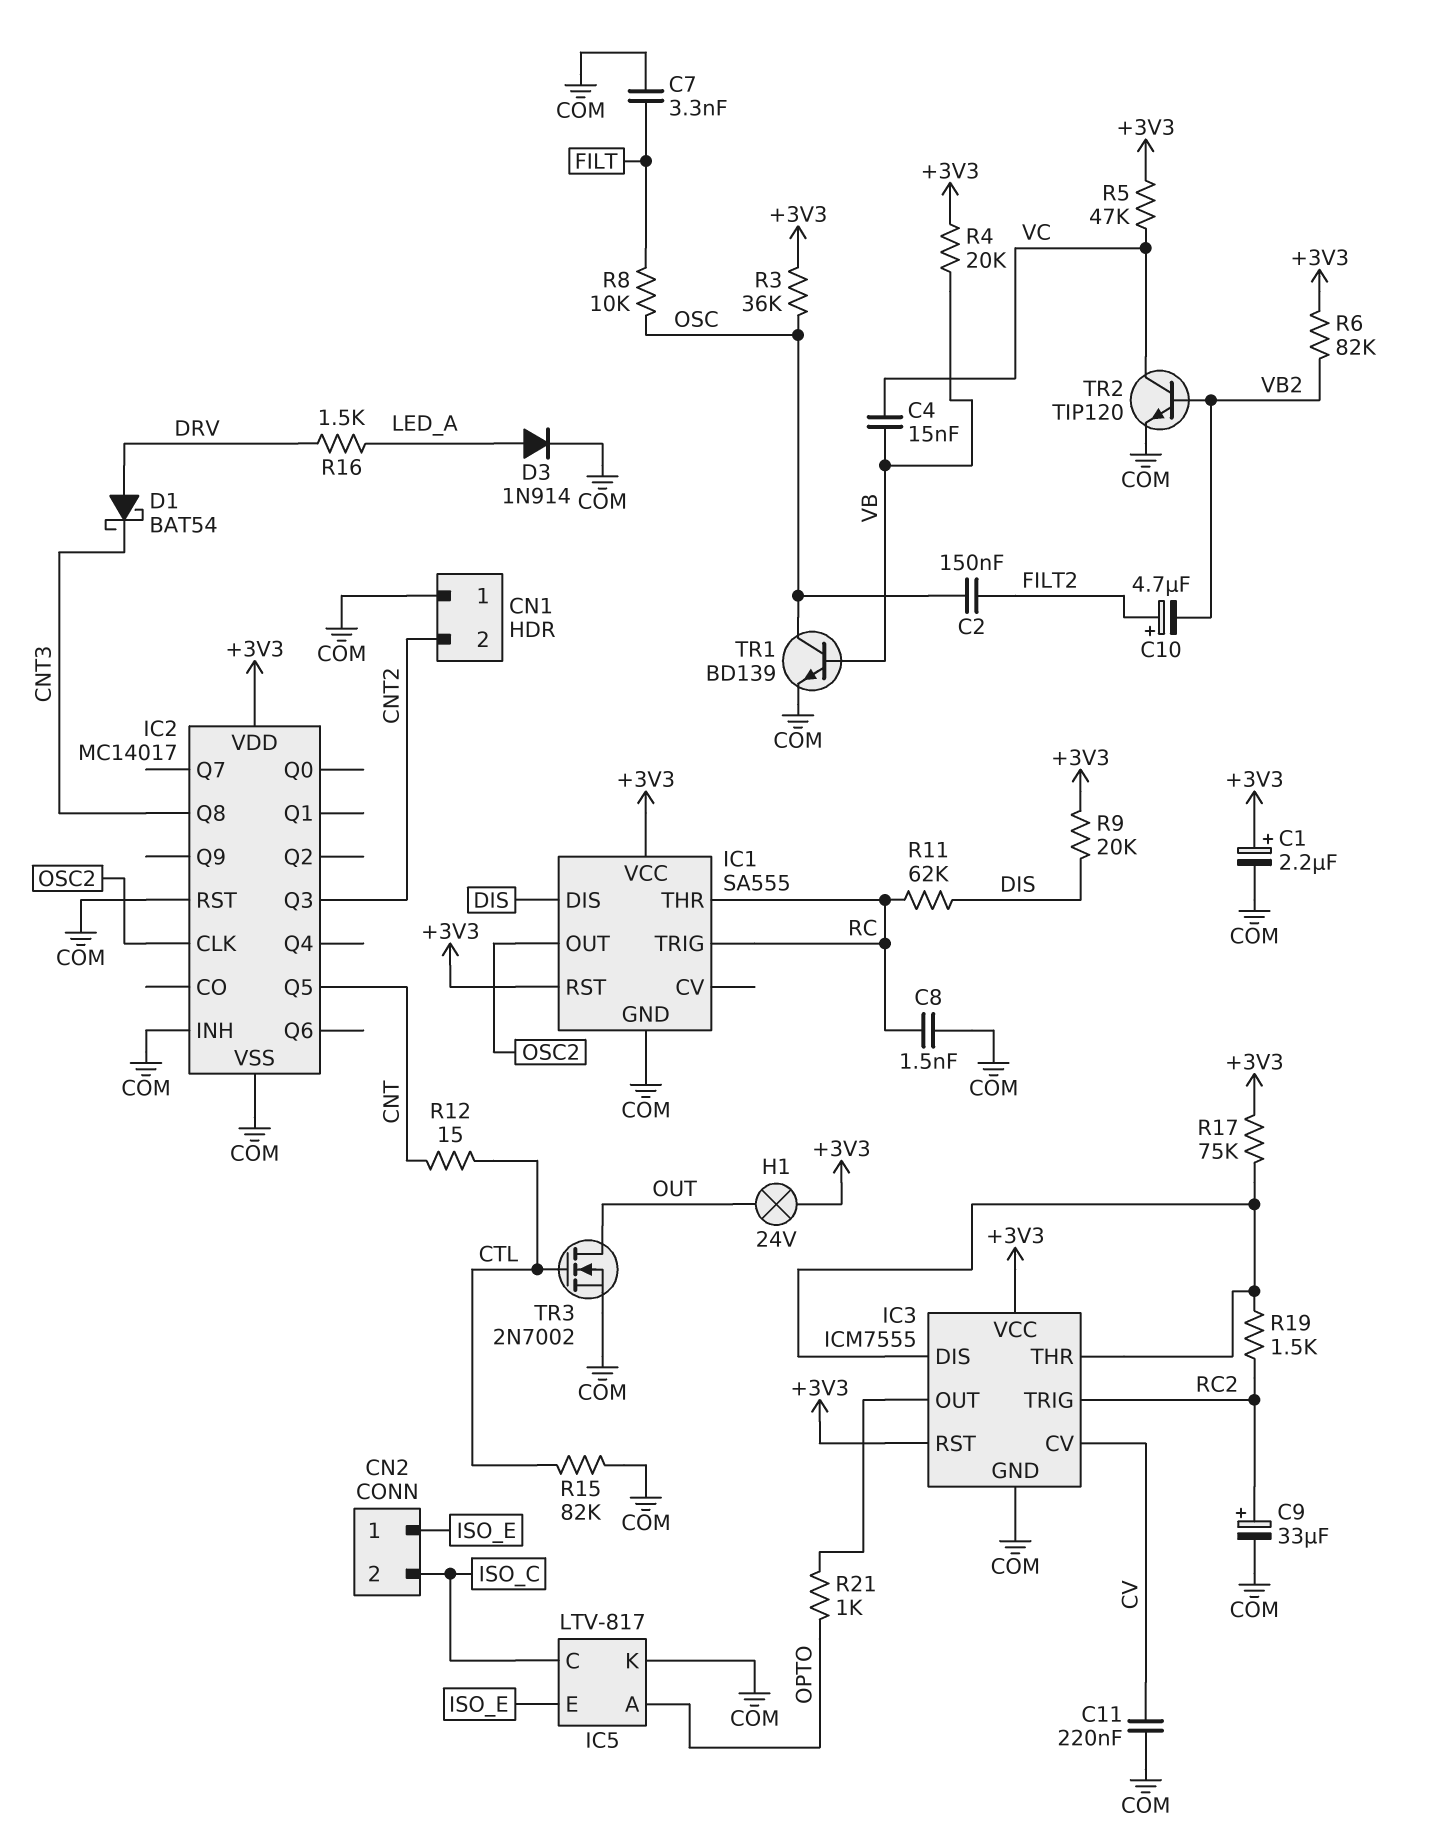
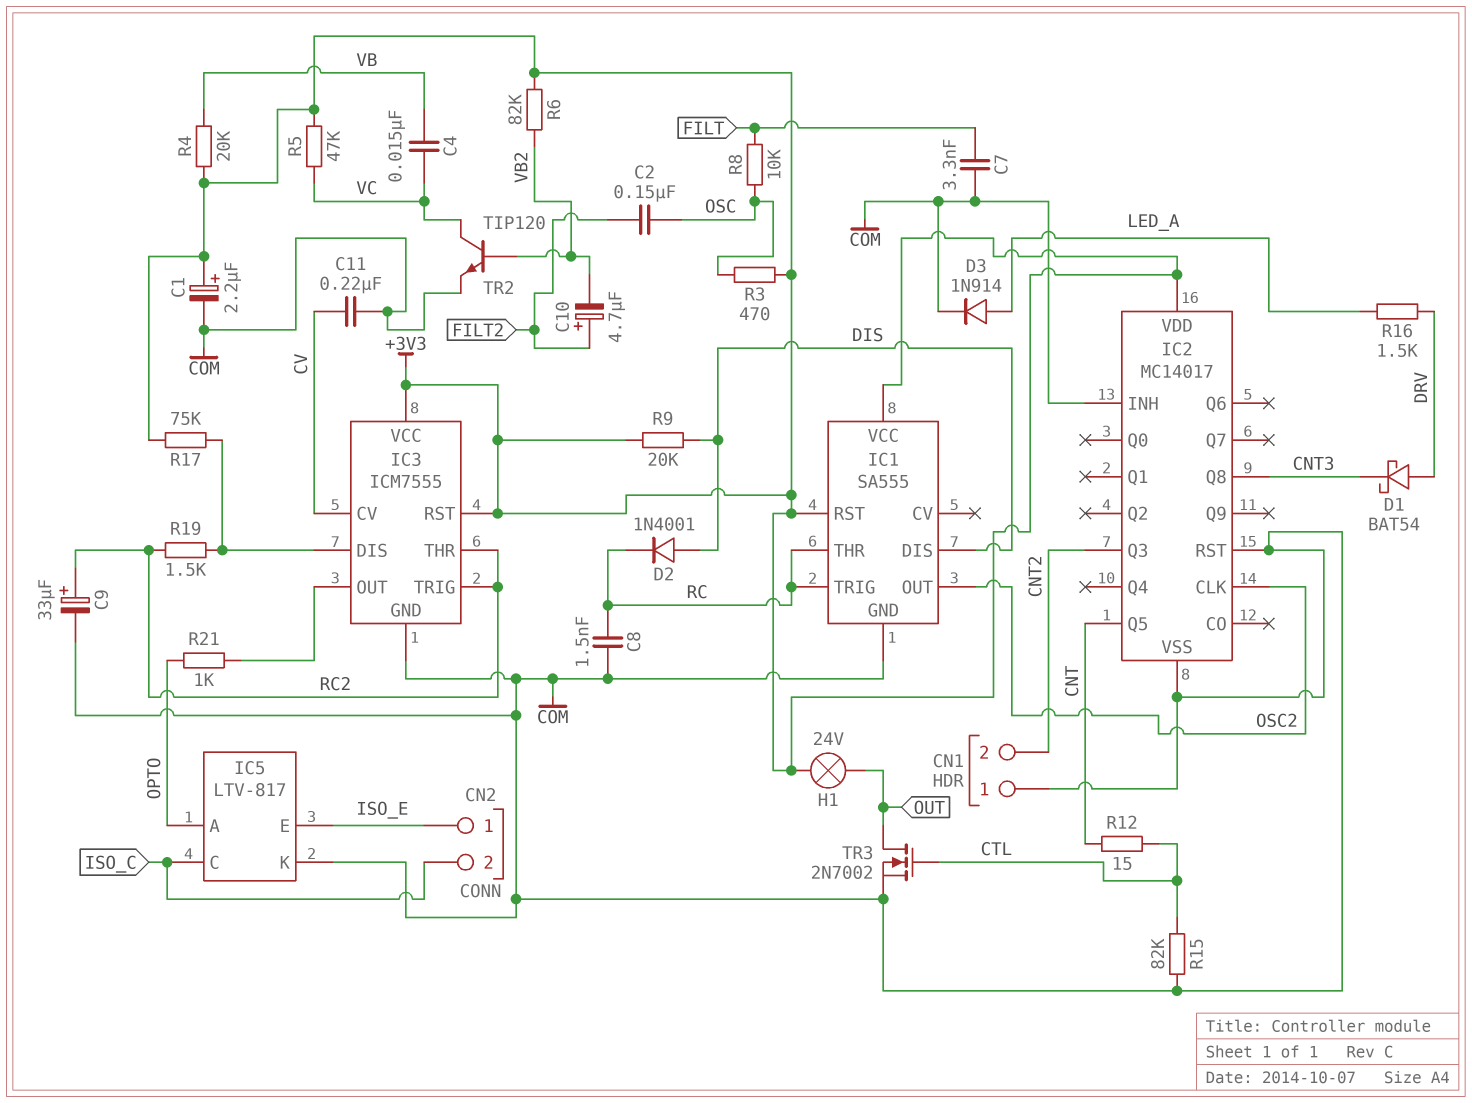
D2: none -> diode 1N4001 (A DIS, K RC)
IC3 pin THR: IC3/DIS -> RC2
R3: 36k (+3V3, OSC) -> 470 (+3V3, OSC)
R11: 62k (DIS, RC) -> none
TR1: NPN BD139 (B VB, C OSC, E COM) -> none

